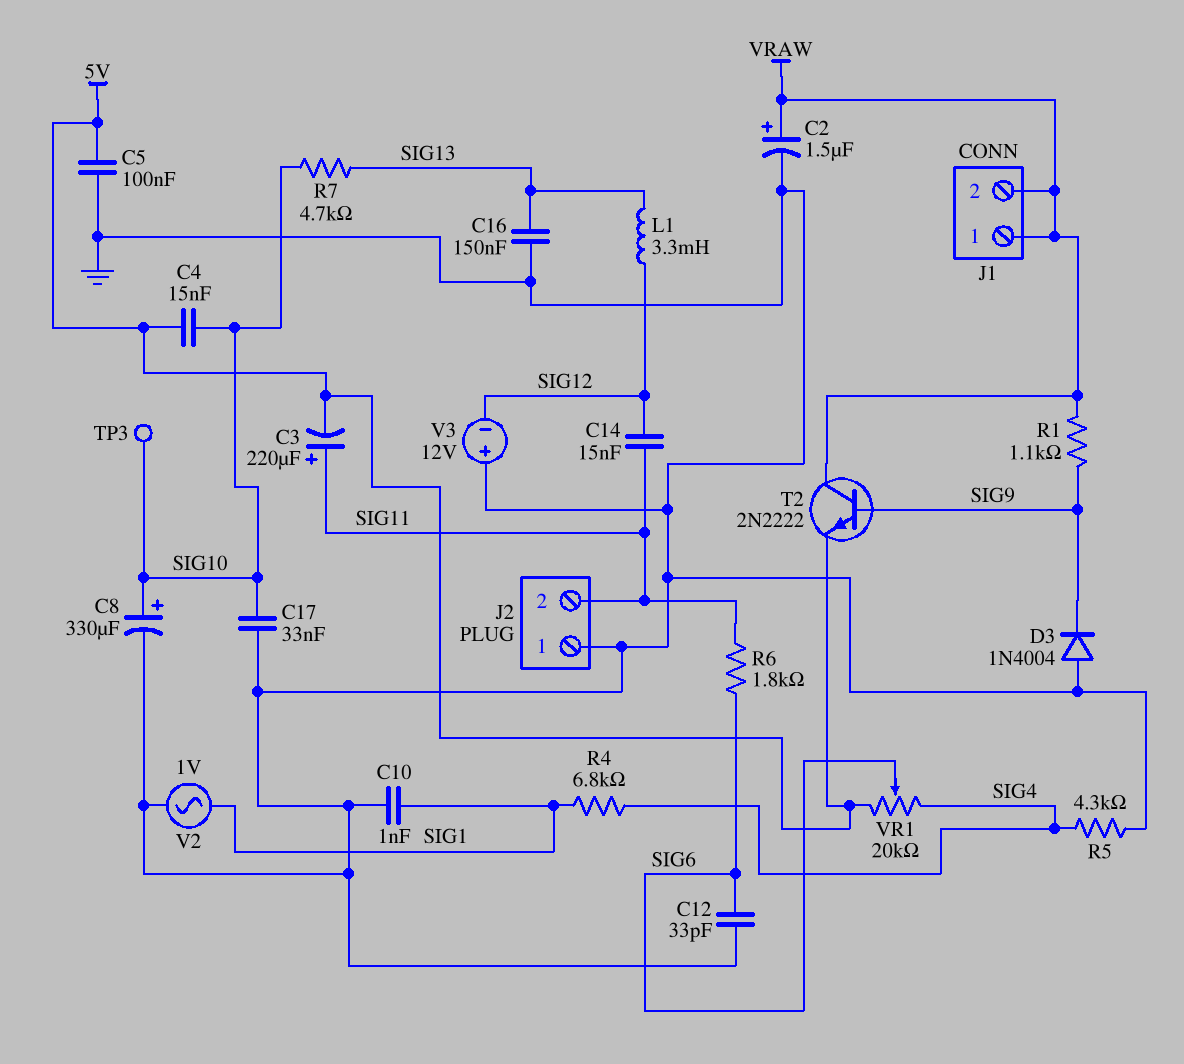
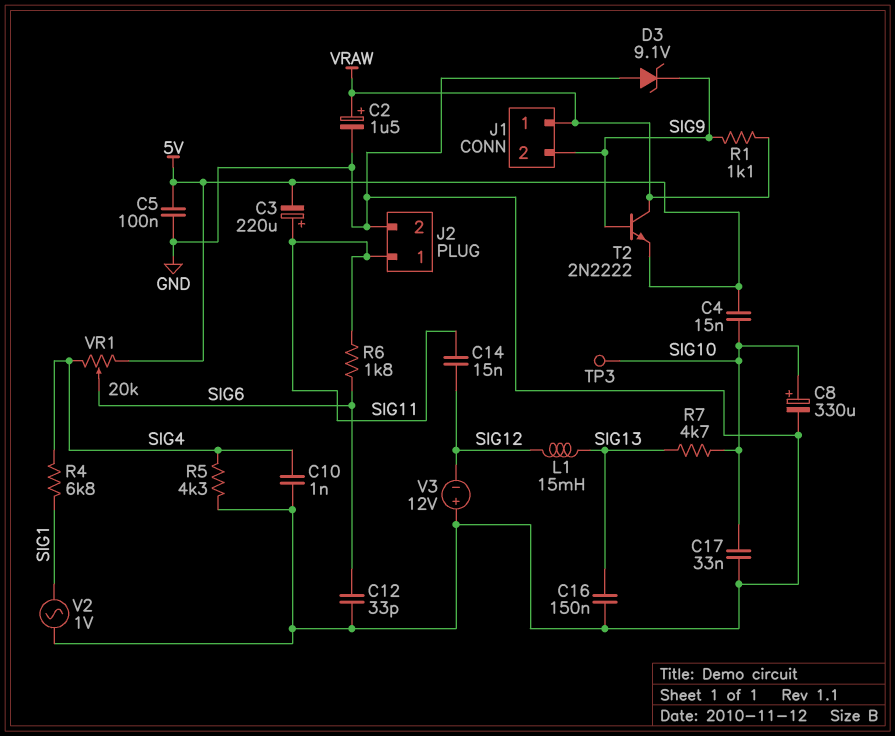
C10: 1nF (GND, SIG1) -> 1nF (GND, SIG4)
D3: diode 1N4004 (A GND, K SIG9) -> zener 9.1V (A GND, K SIG9)
J1 pin 2: VRAW -> SIG9
J2 pin 1: GND -> SIG11
J2 pin 2: SIG11 -> GND
L1: 3.3mH (SIG12, SIG13) -> 15mH (SIG12, SIG13)

